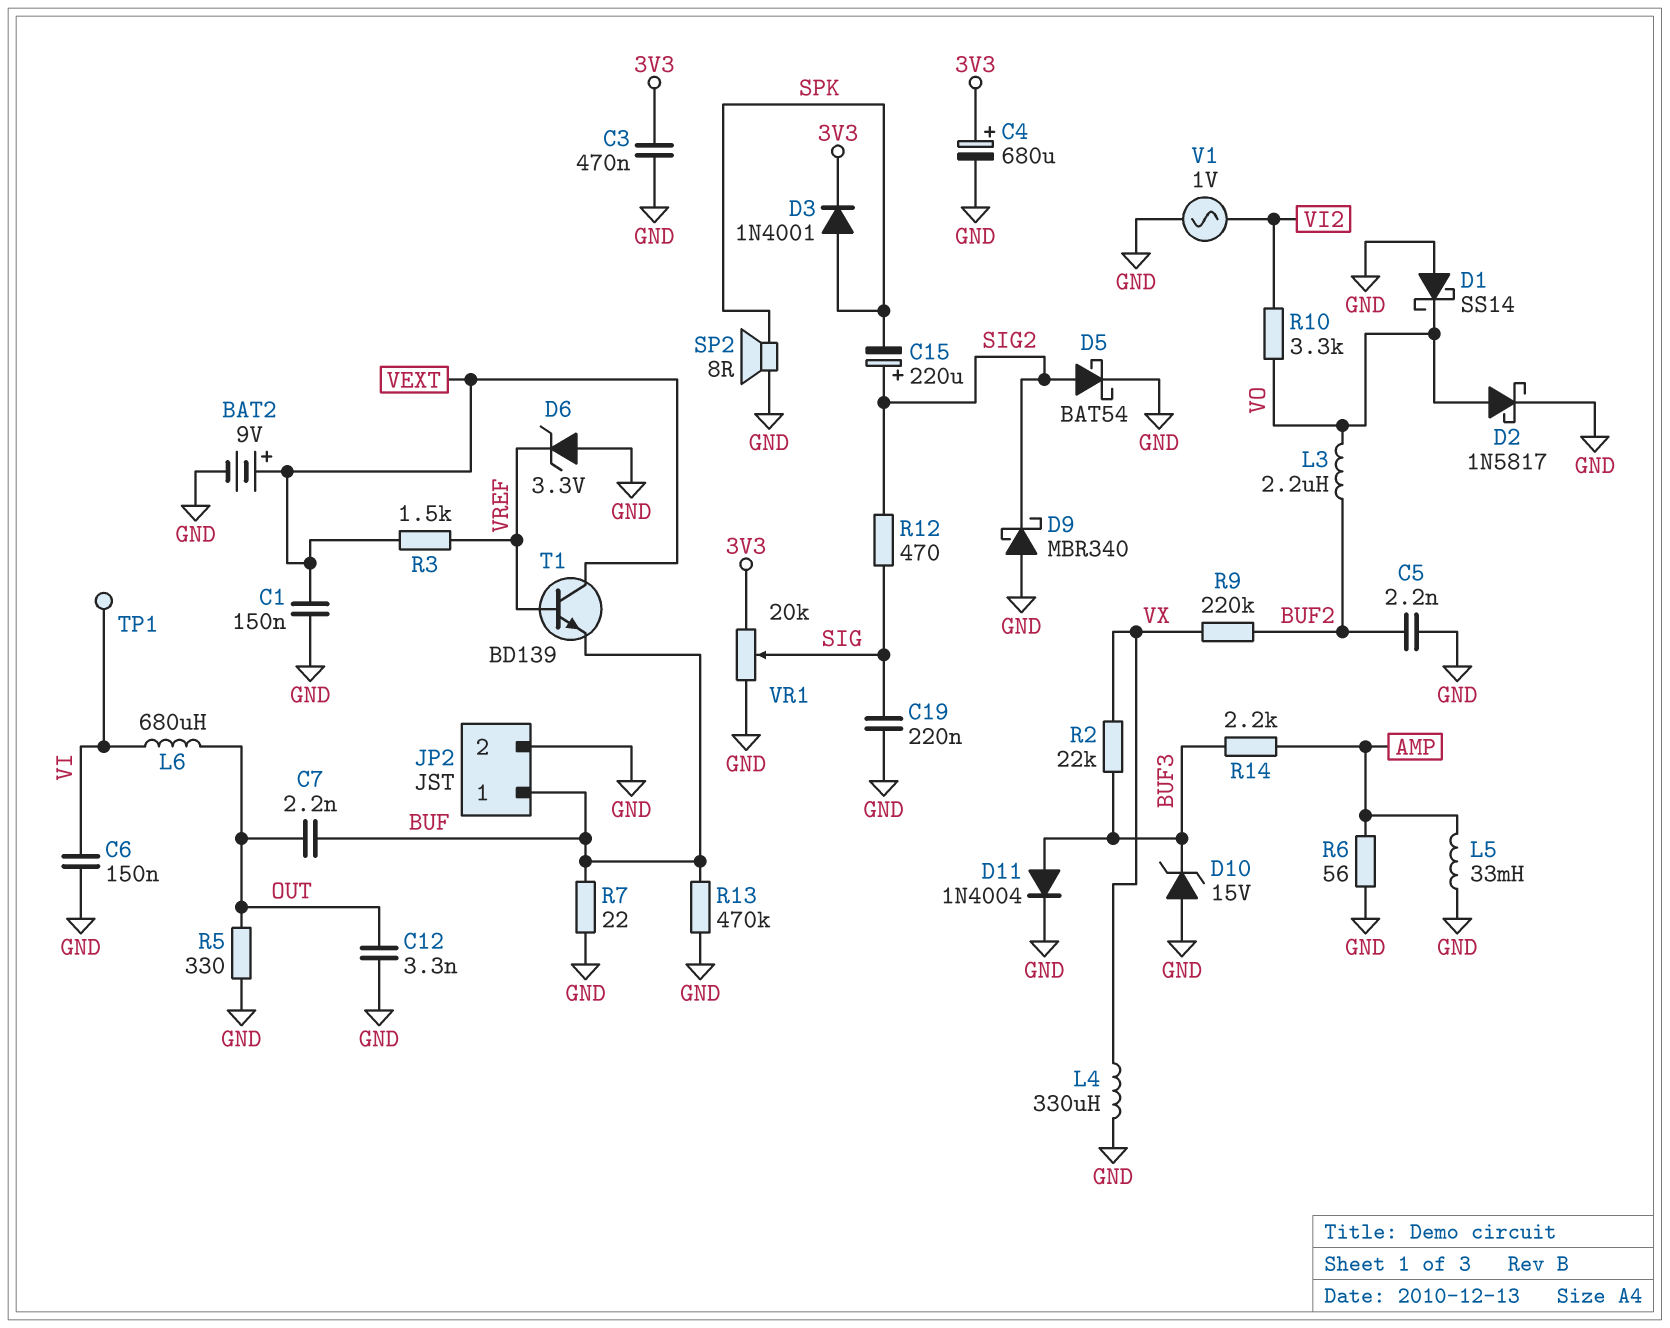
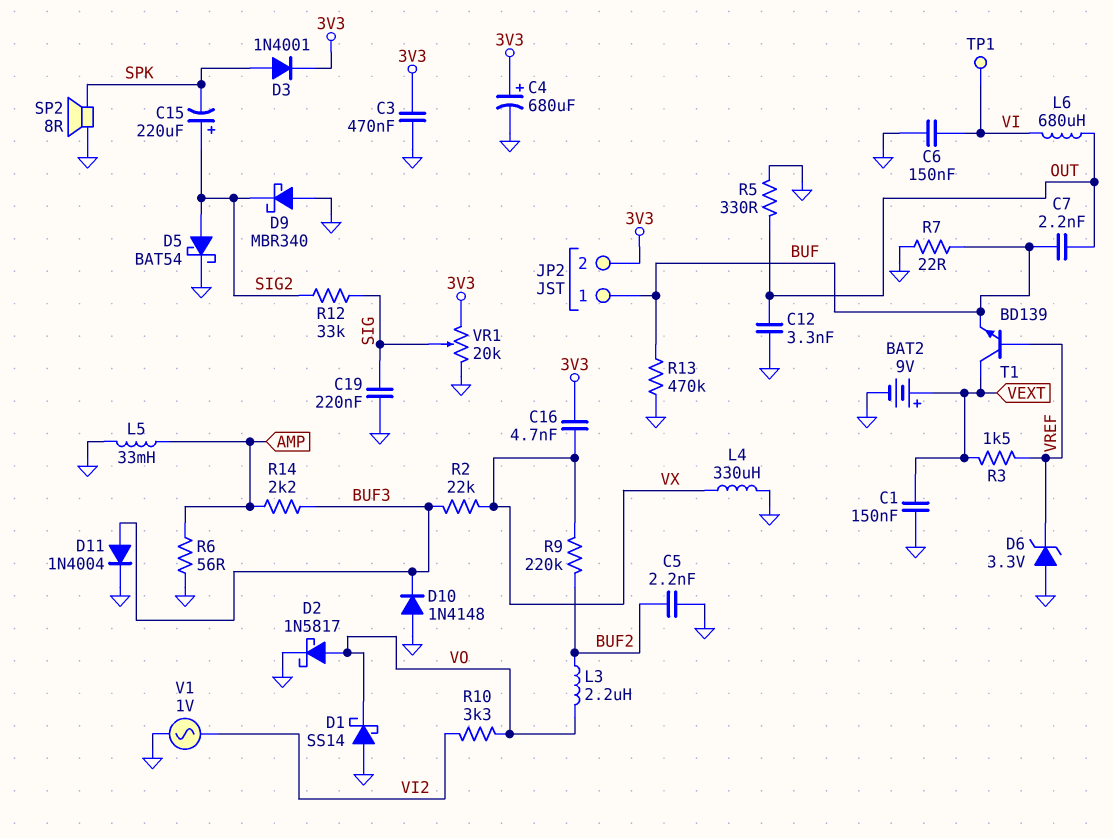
C16: none -> 4.7nF (3V3, VX)
D10: zener 15V (A GND, K BUF3) -> diode 1N4148 (A GND, K BUF3)
JP2 pin 2: GND -> 3V3
R12: 470 (SIG, SIG2) -> 33k (SIG, SIG2)

